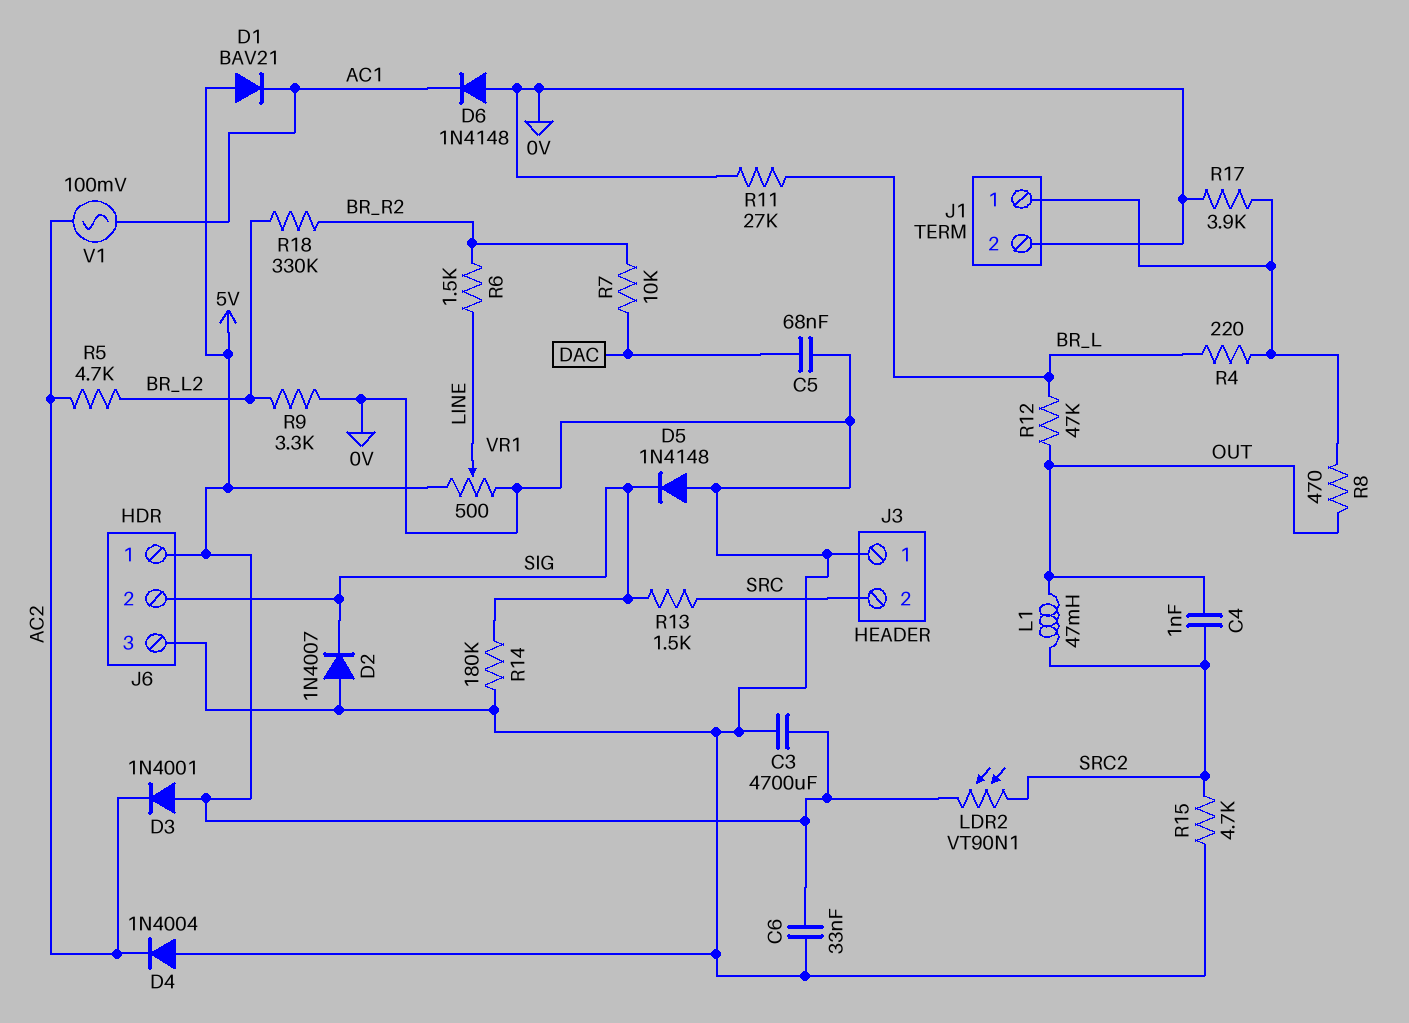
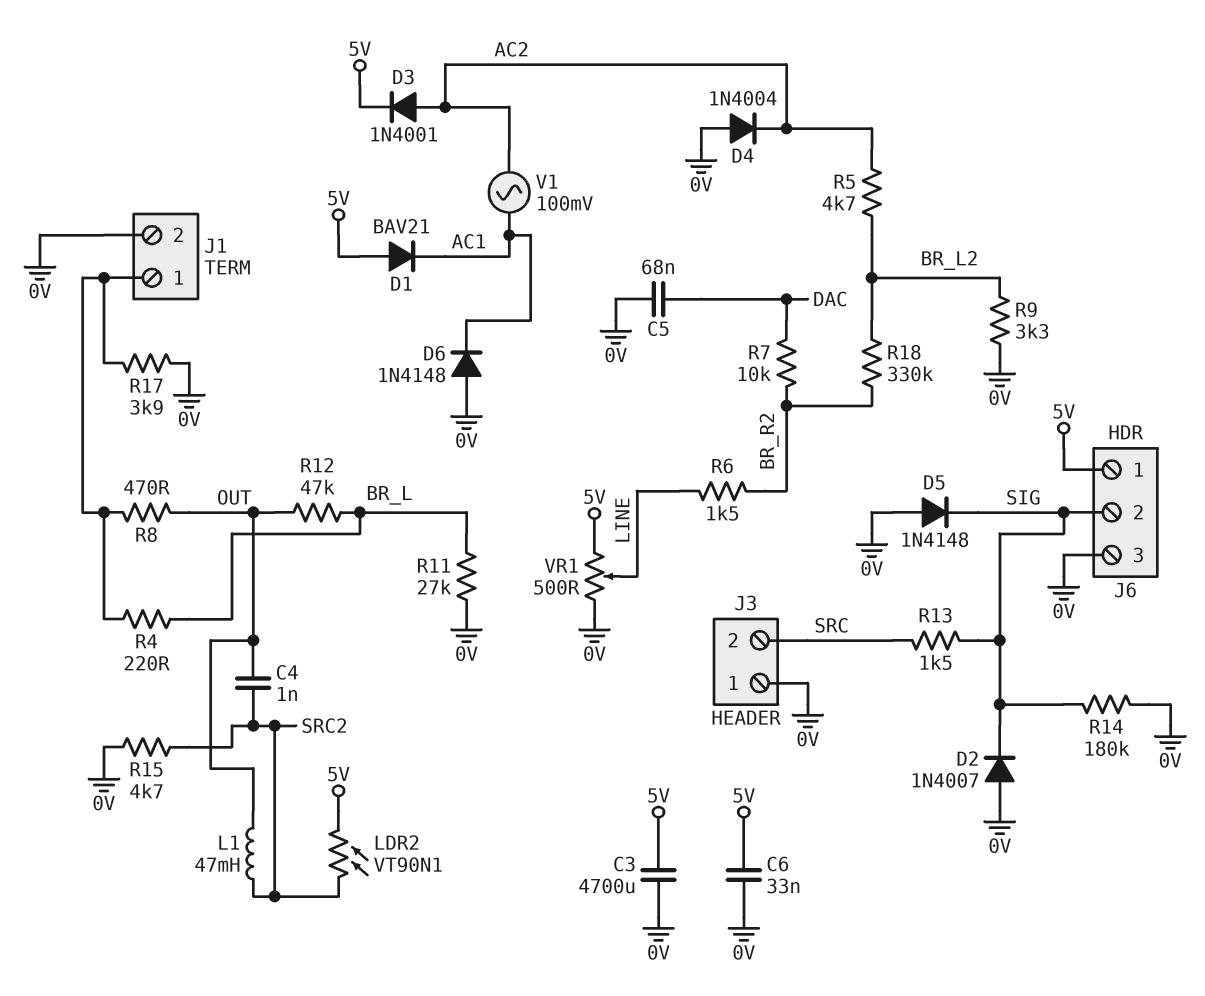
D3: diode 1N4001 (A 5V, K AC2) -> diode 1N4001 (A AC2, K 5V)

